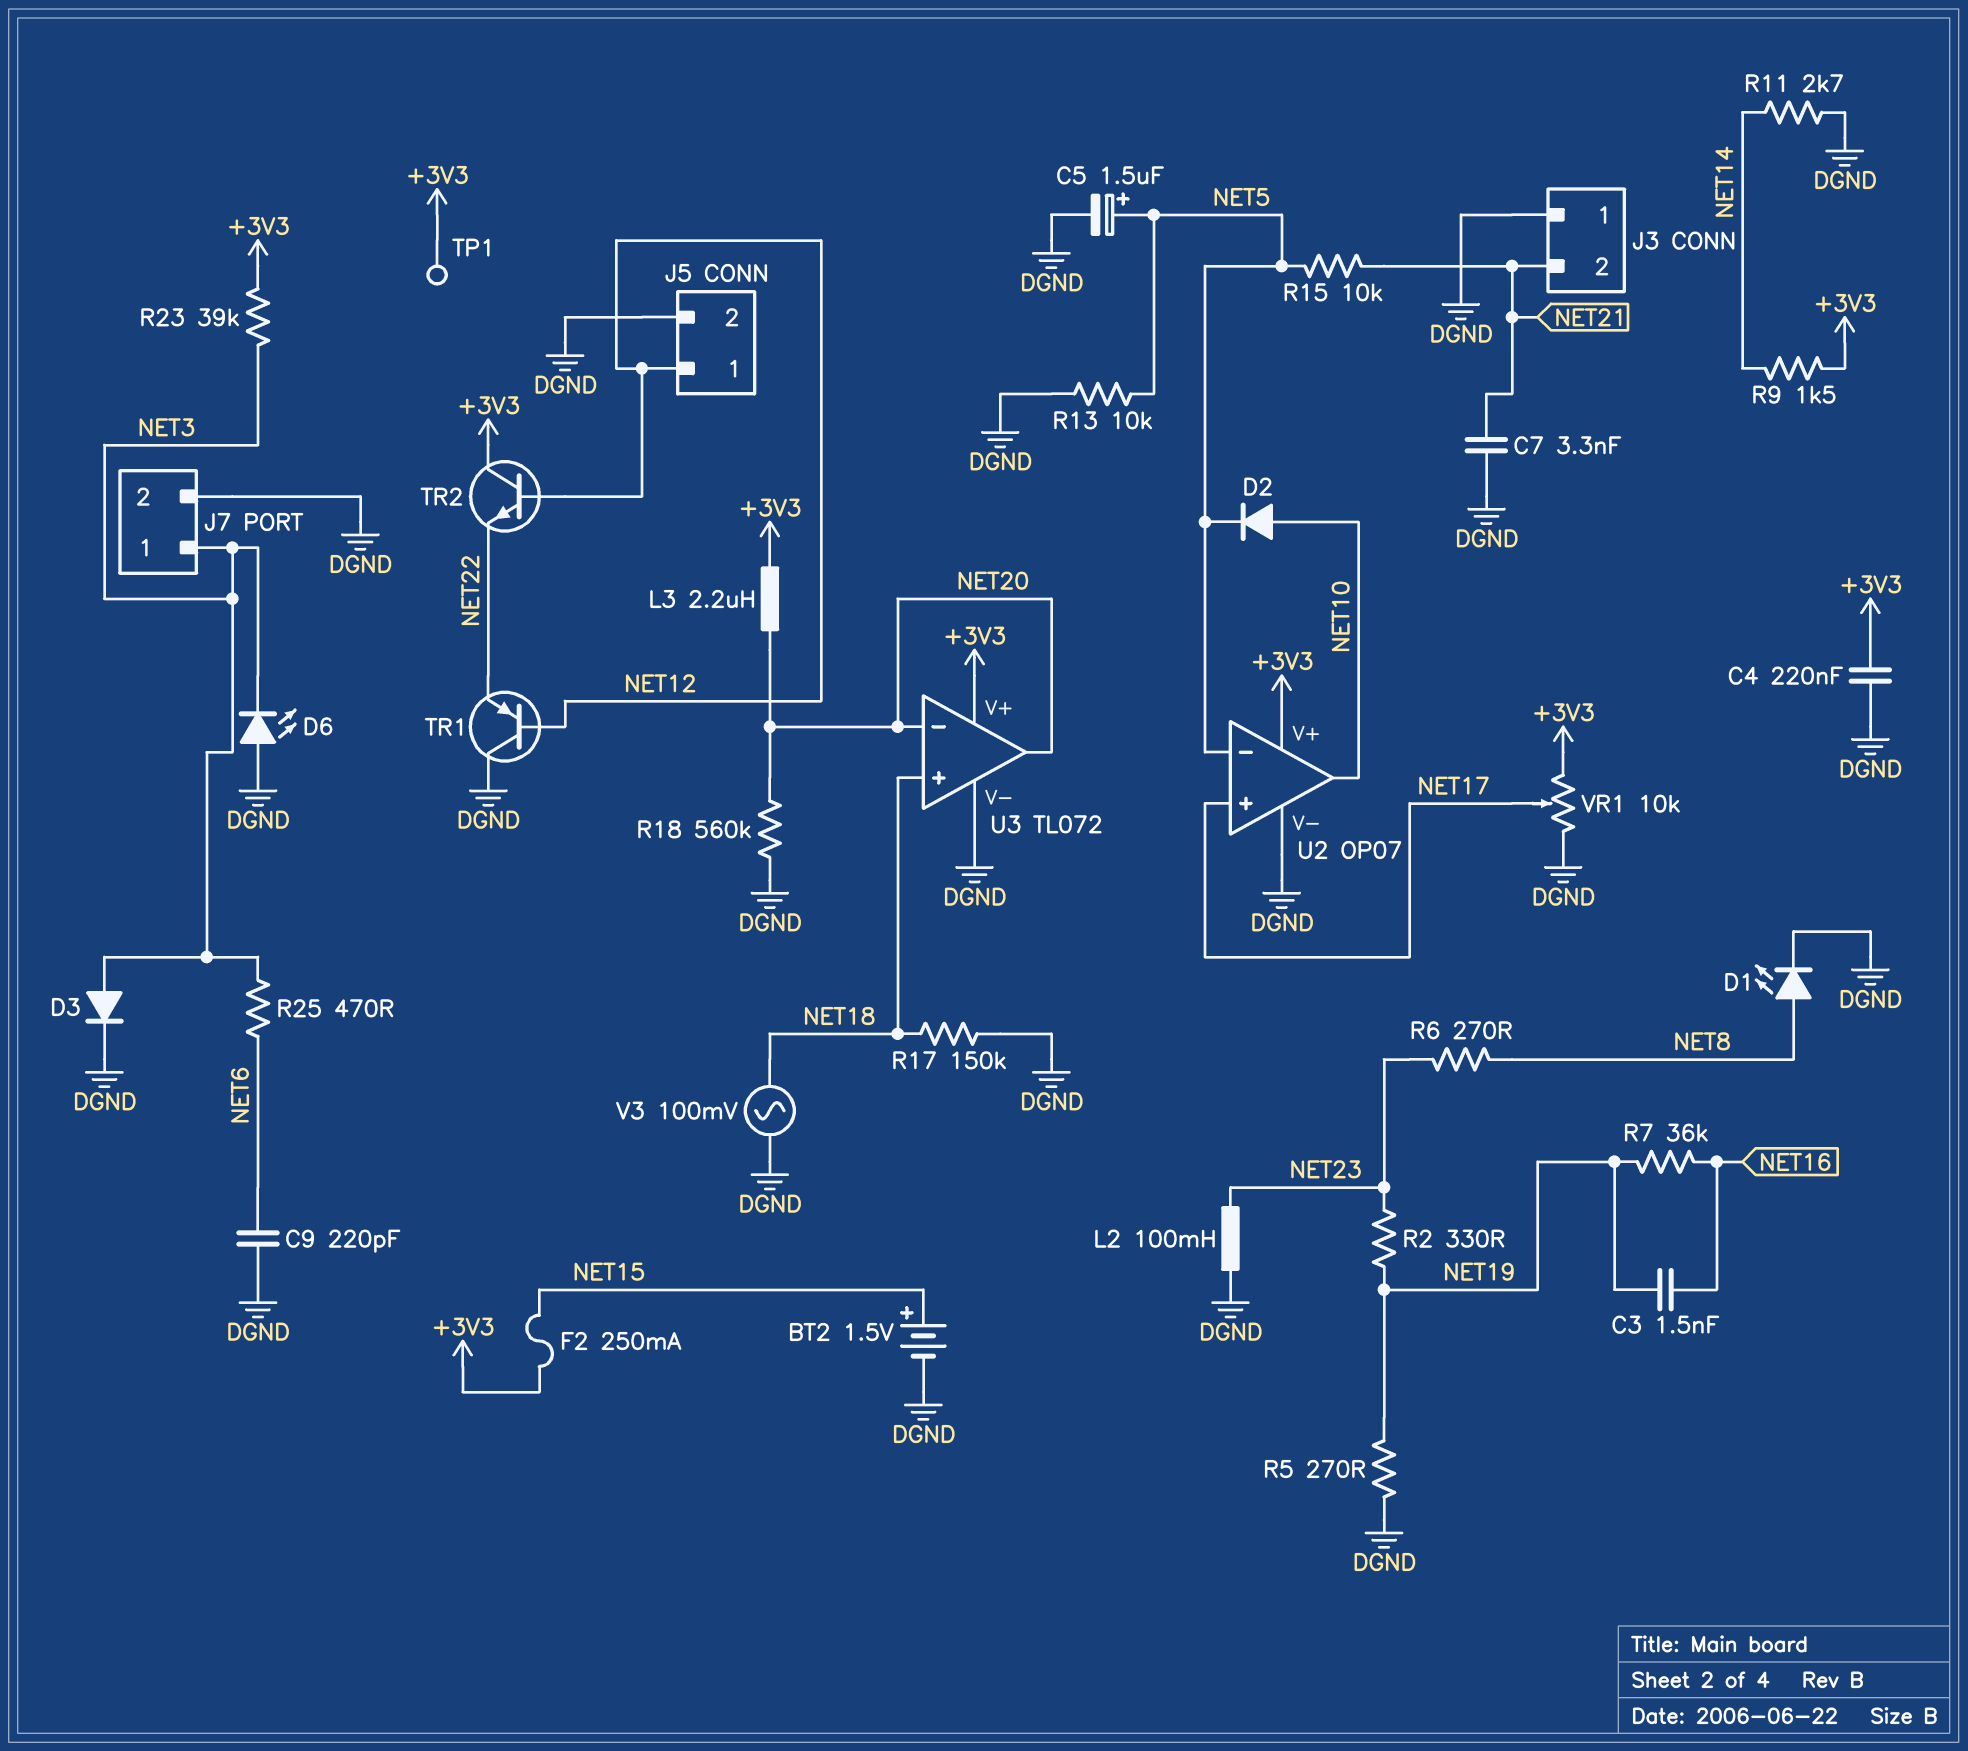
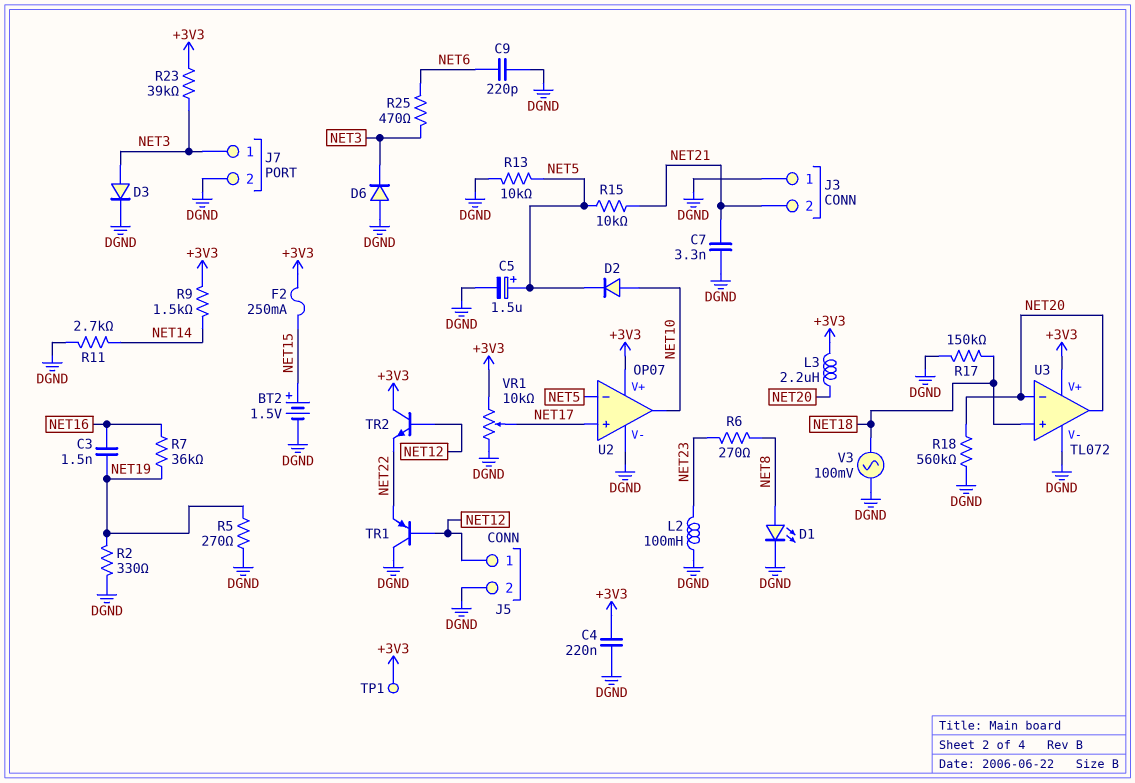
D6: LED (A DGND, K NET3) -> diode (A DGND, K NET3)
R2: 330 (NET19, NET23) -> 330 (DGND, NET19)

